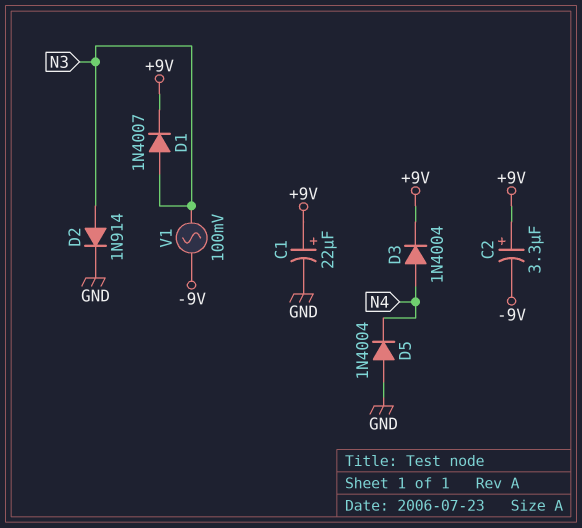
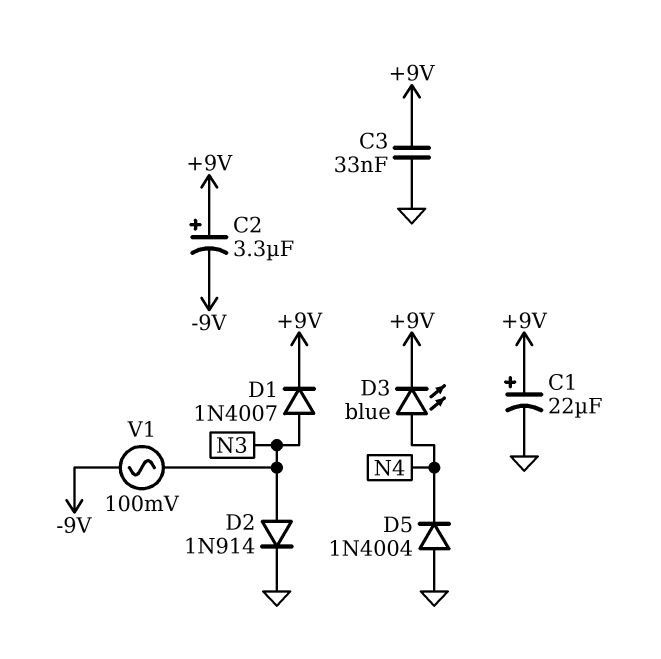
C3: none -> 33nF (+9V, GND)
D3: diode 1N4004 (A N4, K +9V) -> LED blue (A N4, K +9V)

